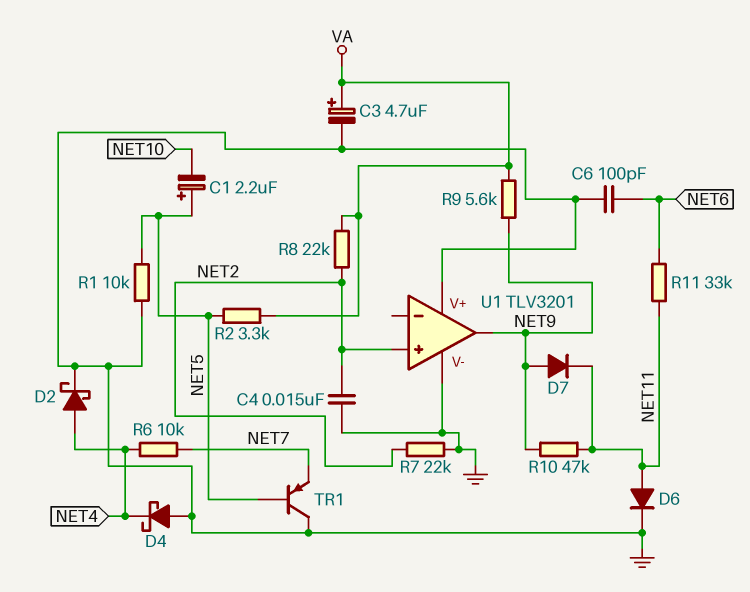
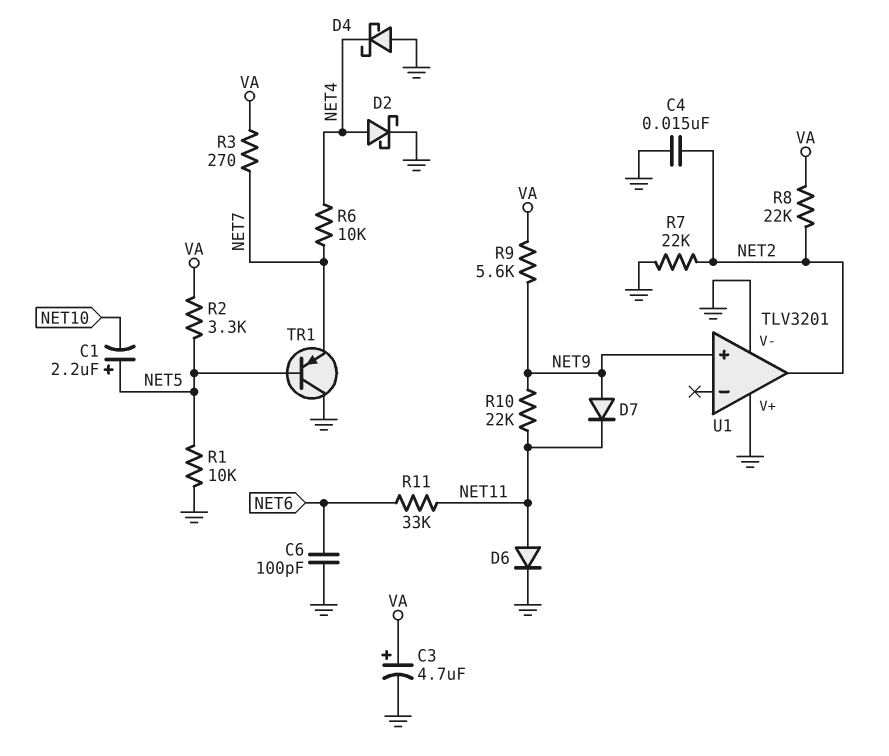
R3: none -> 270 (NET7, VA)
R10: 47k (NET9, NET11) -> 22k (NET9, NET11)
U1 pin in+: NET2 -> NET9
U1 pin out: NET9 -> NET2

